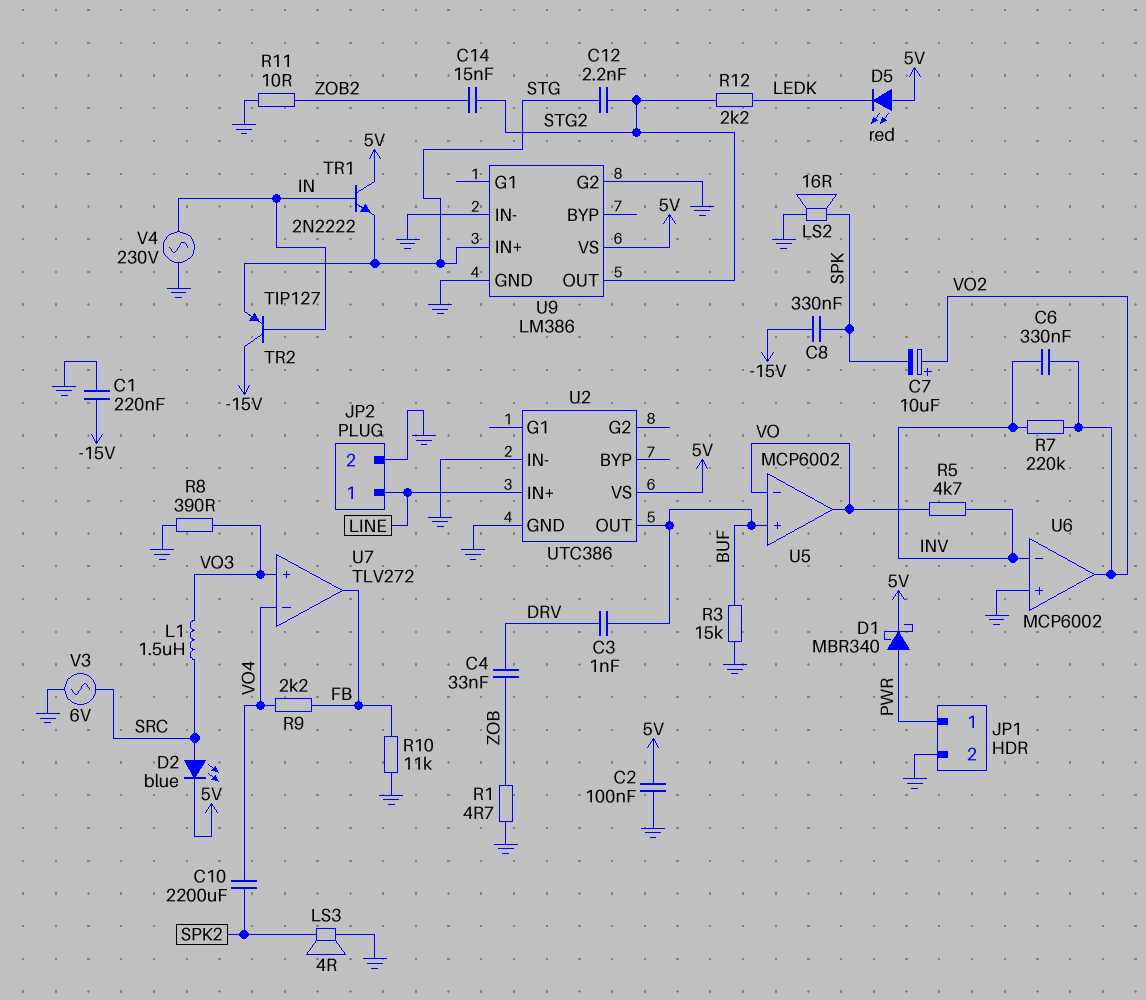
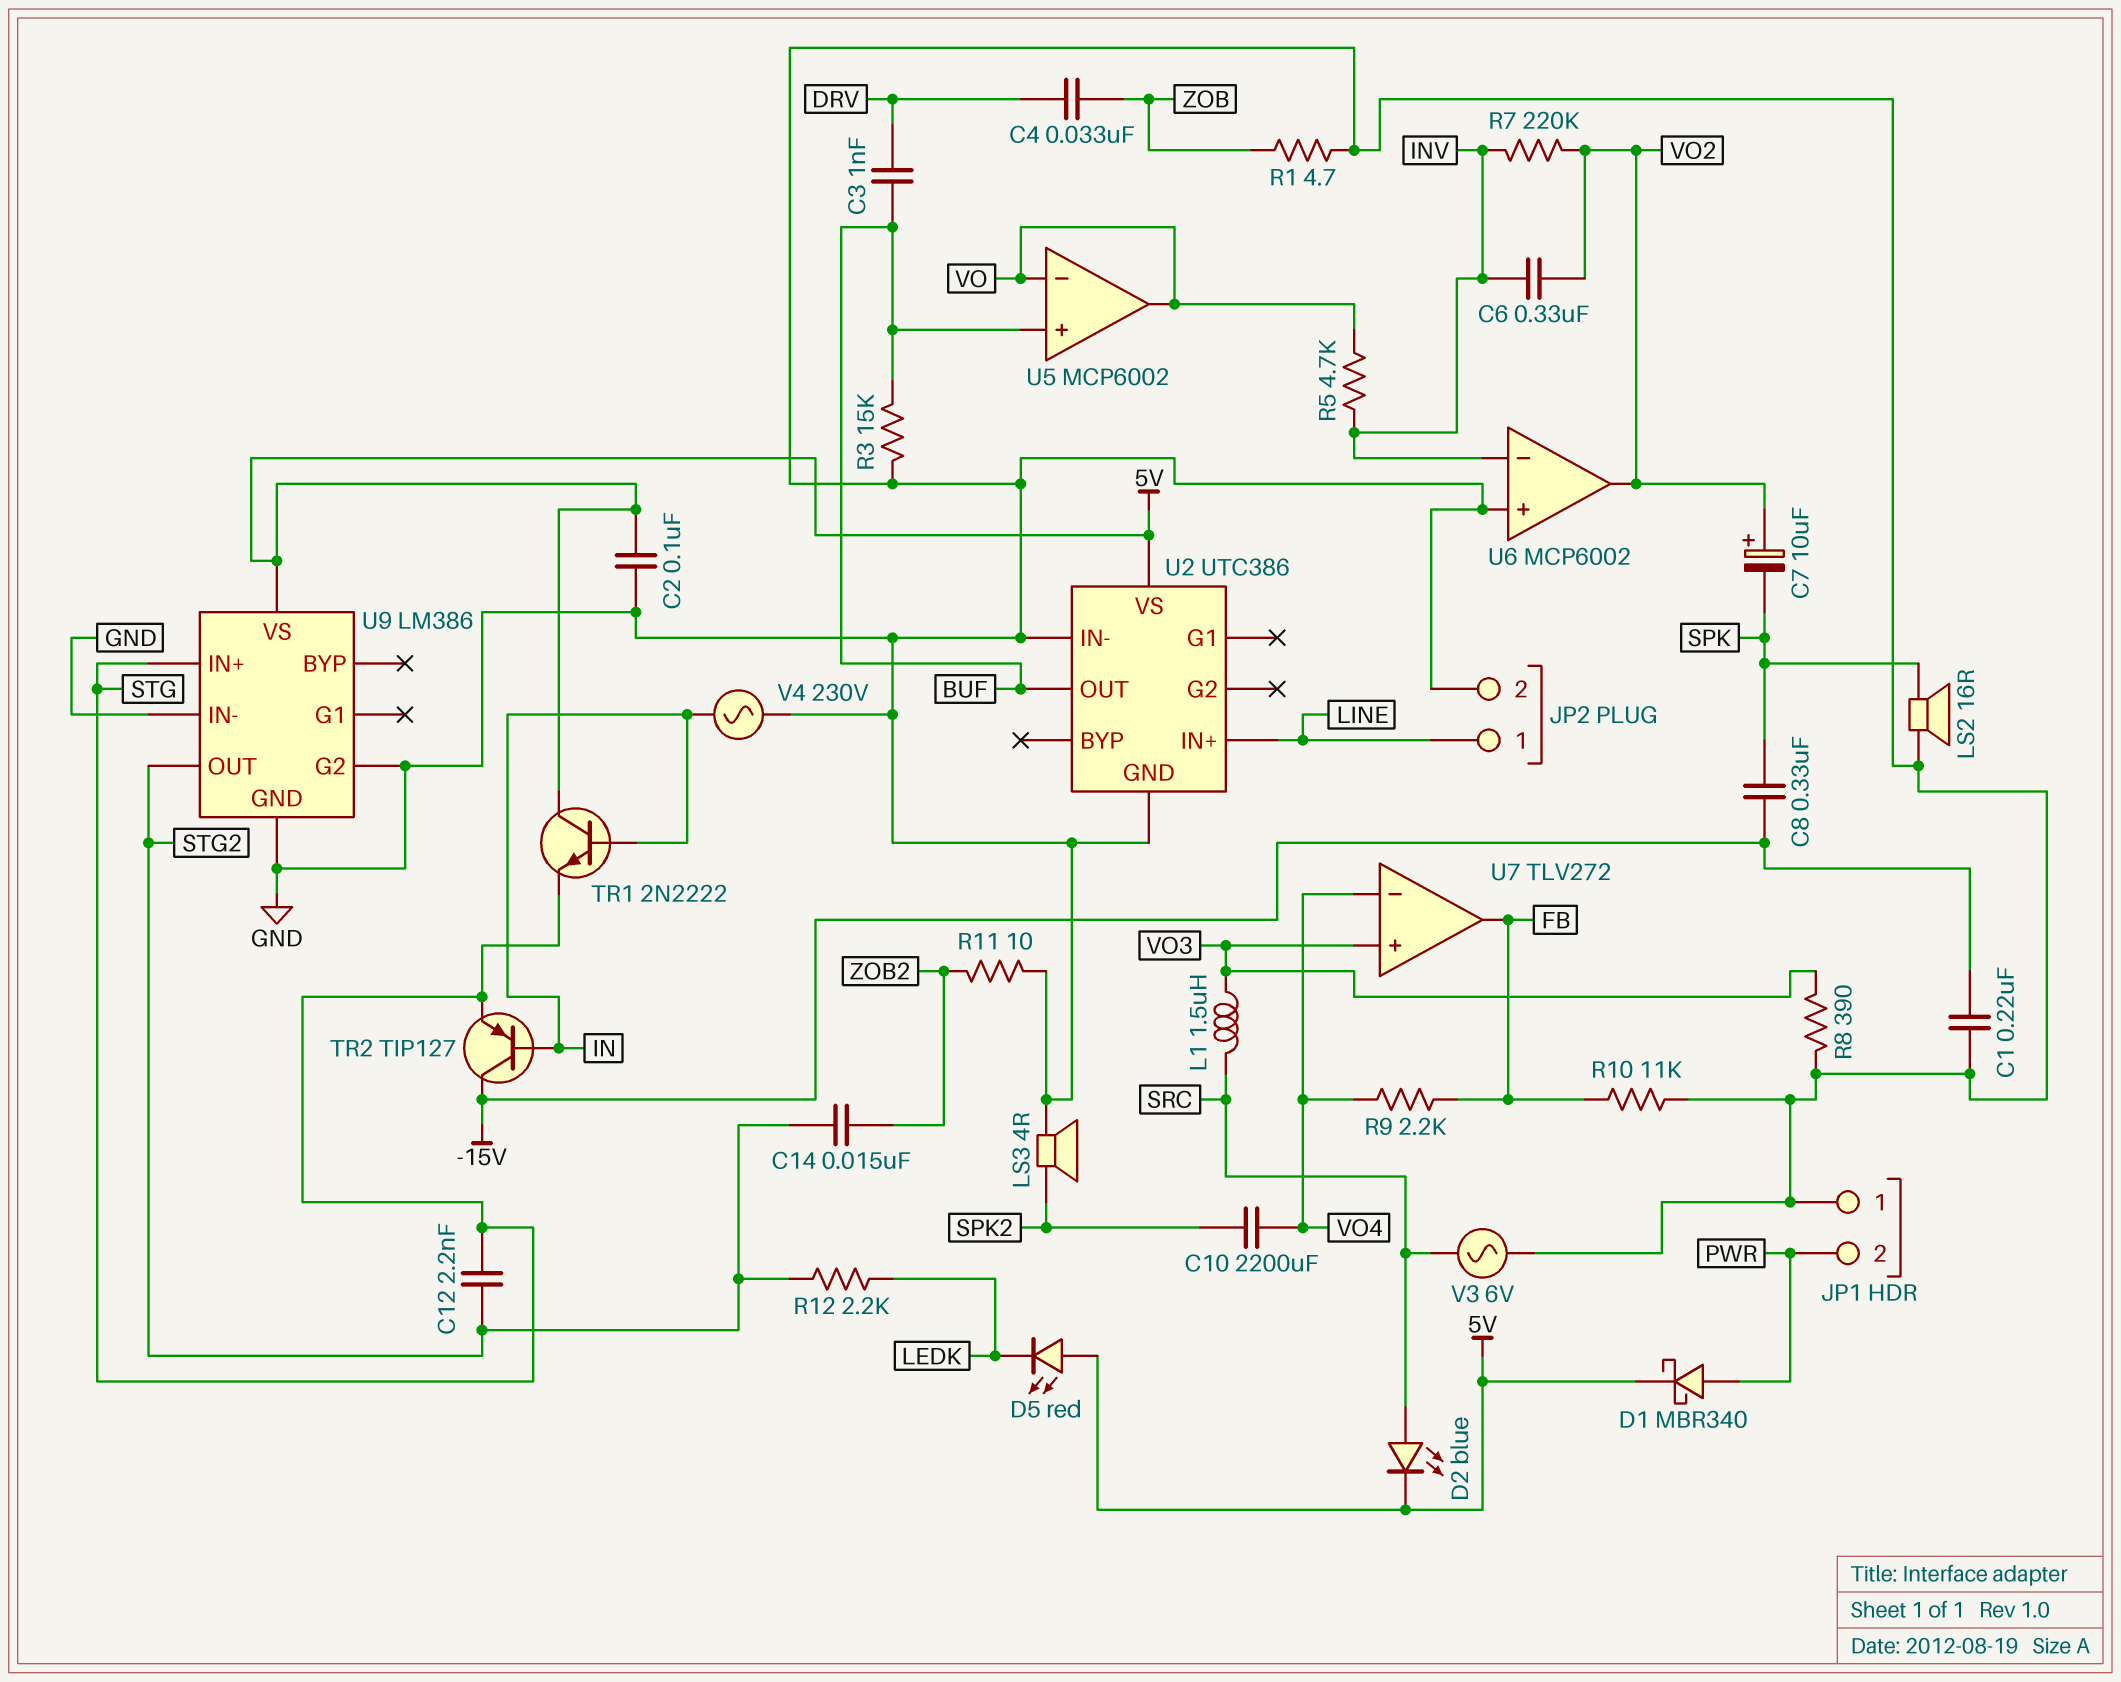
JP1 pin 1: PWR -> GND
JP1 pin 2: GND -> PWR

